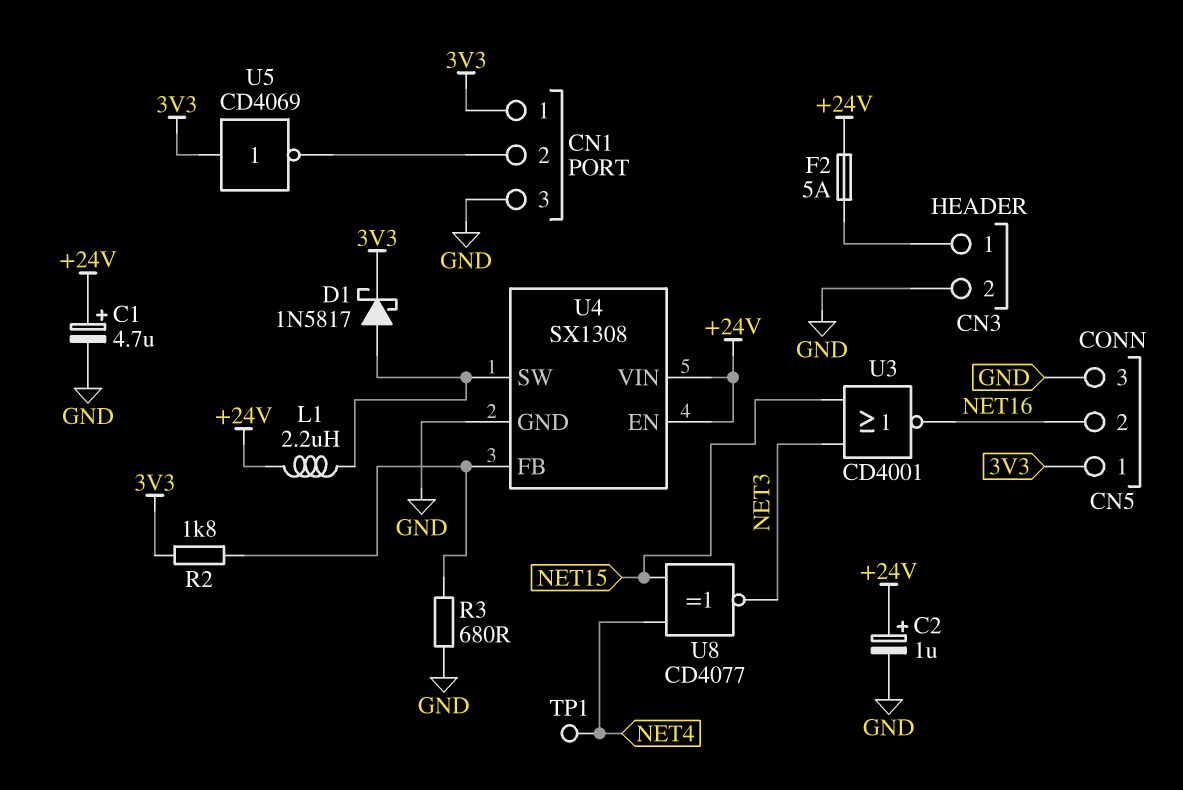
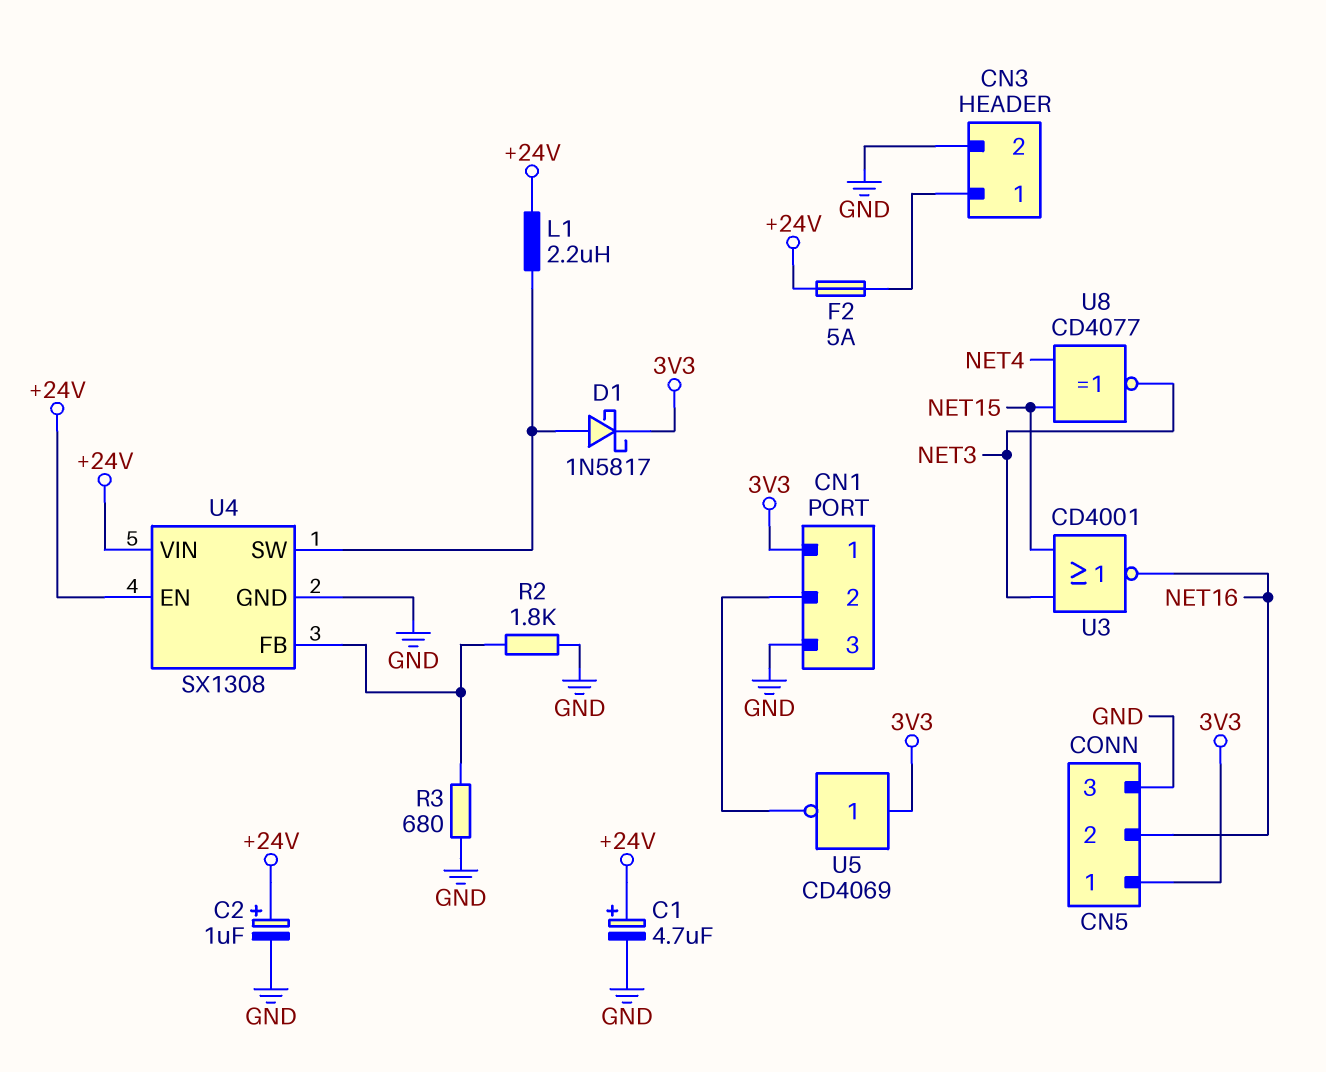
R2: 1.8k (3V3, U4/FB) -> 1.8k (GND, U4/FB)
TP1: test point (NET4) -> none

